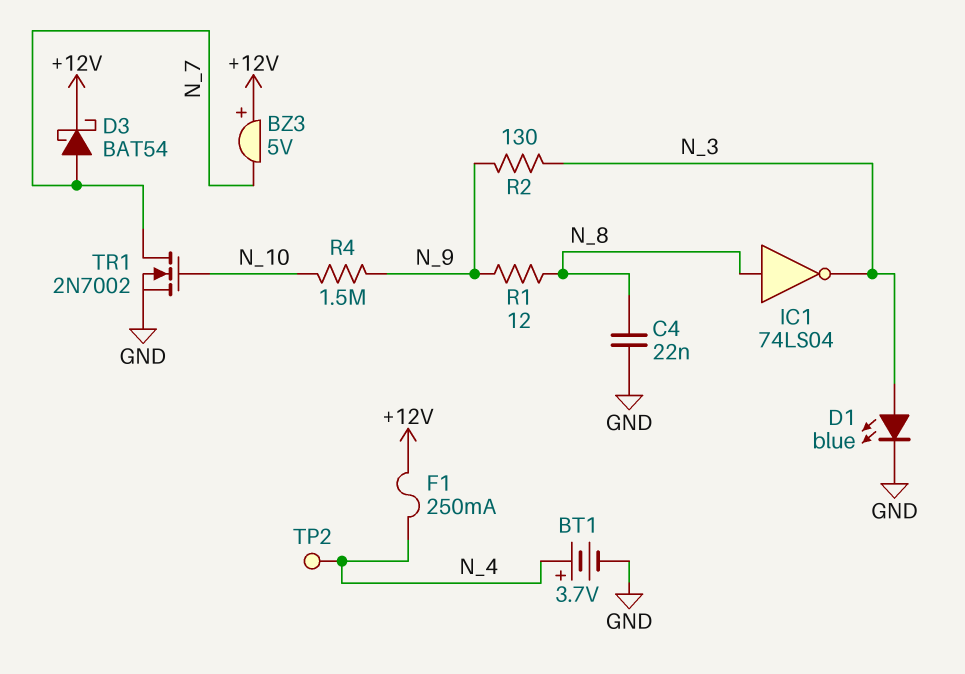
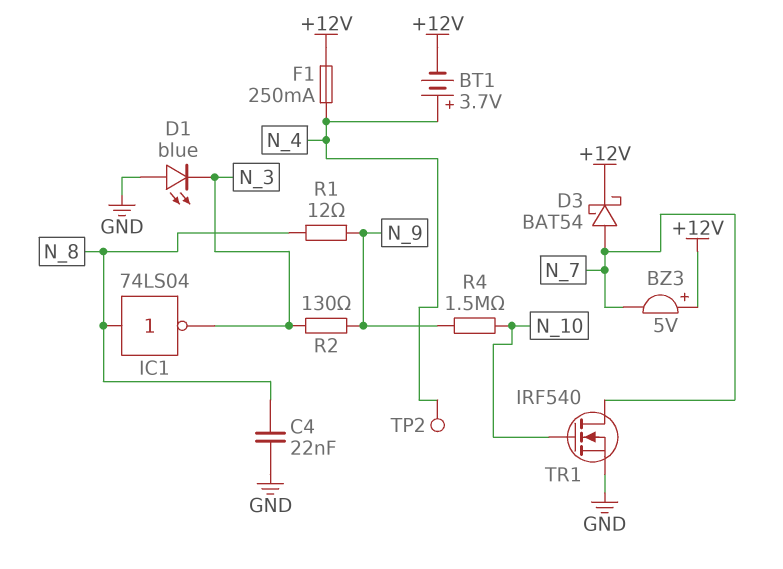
BT1: 3.7V (plus N_4, minus GND) -> 3.7V (plus N_4, minus +12V)
D1: LED blue (A N_3, K GND) -> LED blue (A GND, K N_3)
TR1: NMOS 2N7002 (G N_10, D N_7, S GND) -> NMOS IRF540 (G N_10, D N_7, S GND)

